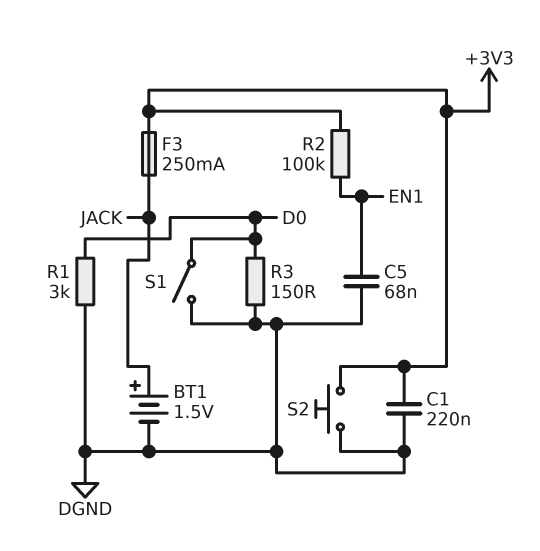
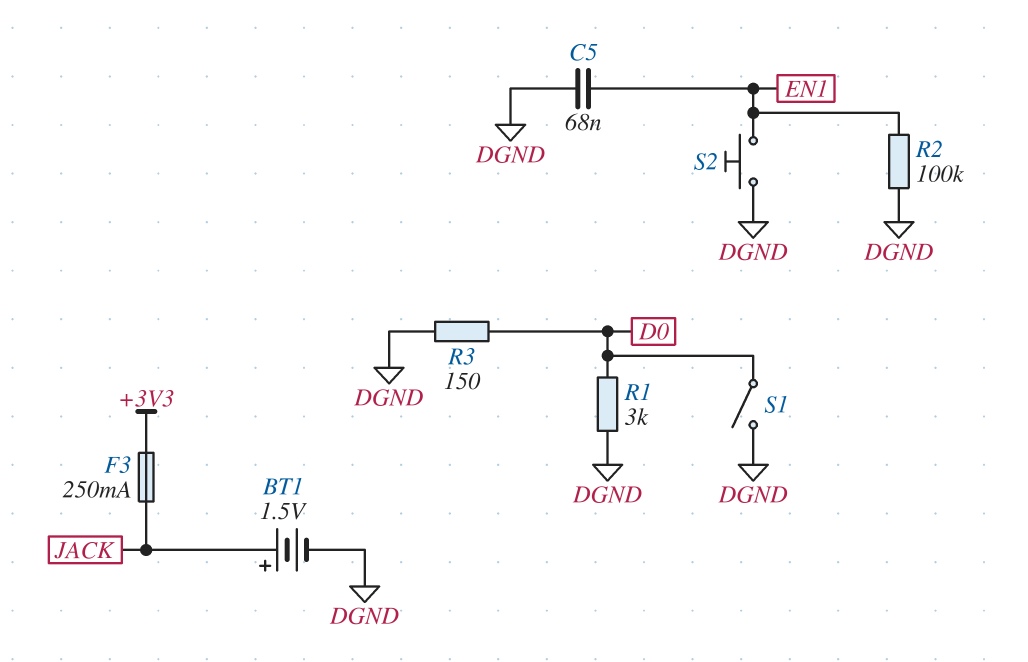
C1: 220nF (+3V3, DGND) -> none
R2: 100k (+3V3, EN1) -> 100k (DGND, EN1)
S2: button (+3V3, DGND) -> button (DGND, EN1)

